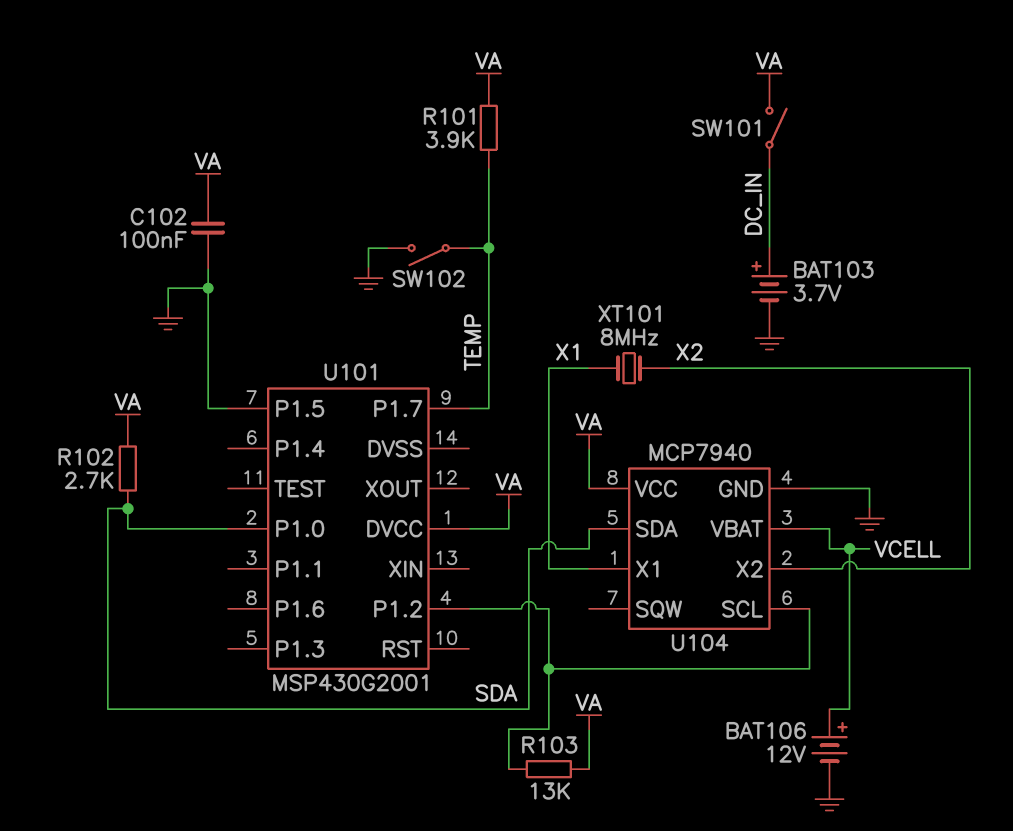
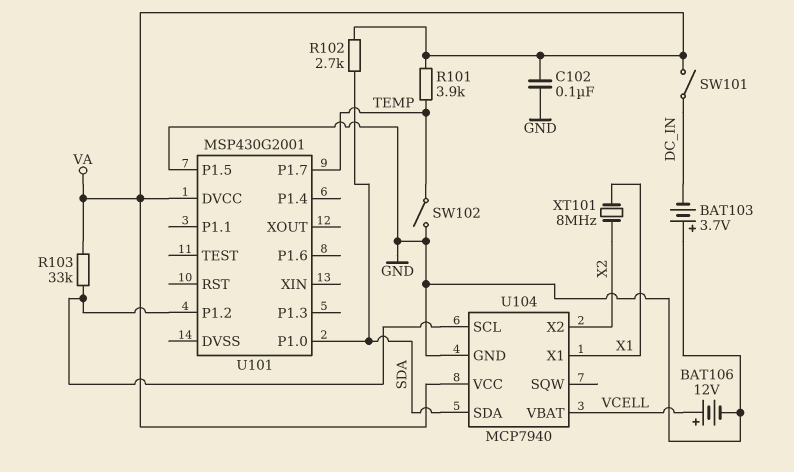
BAT103: 3.7V (plus DC_IN, minus GND) -> 3.7V (plus GND, minus DC_IN)
R103: 13k (U101/P1.2, VA) -> 33k (U101/P1.2, VA)

